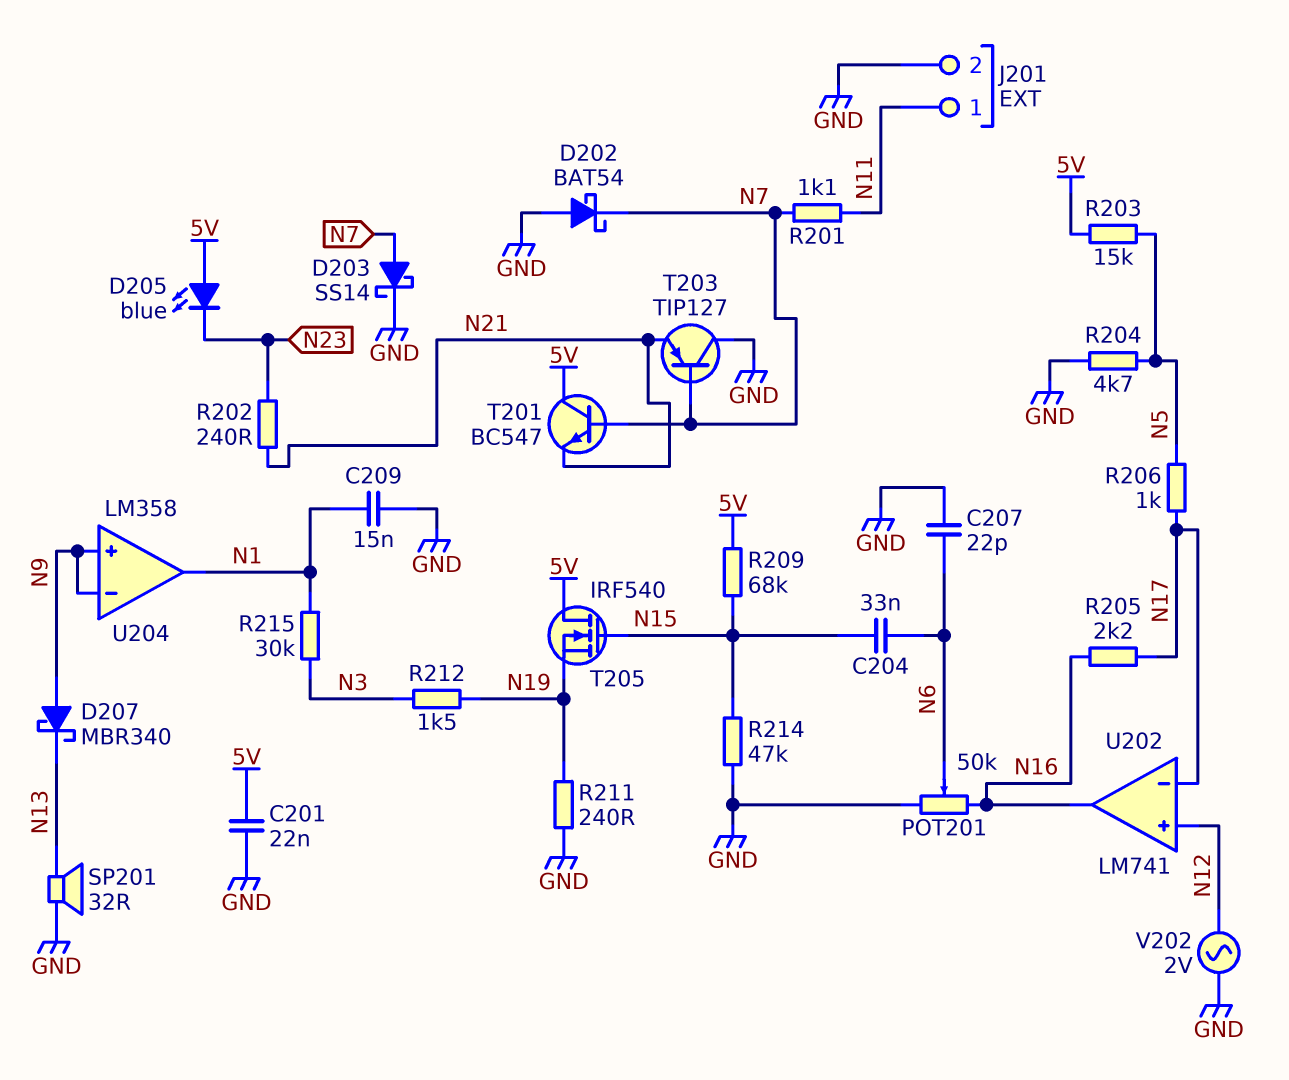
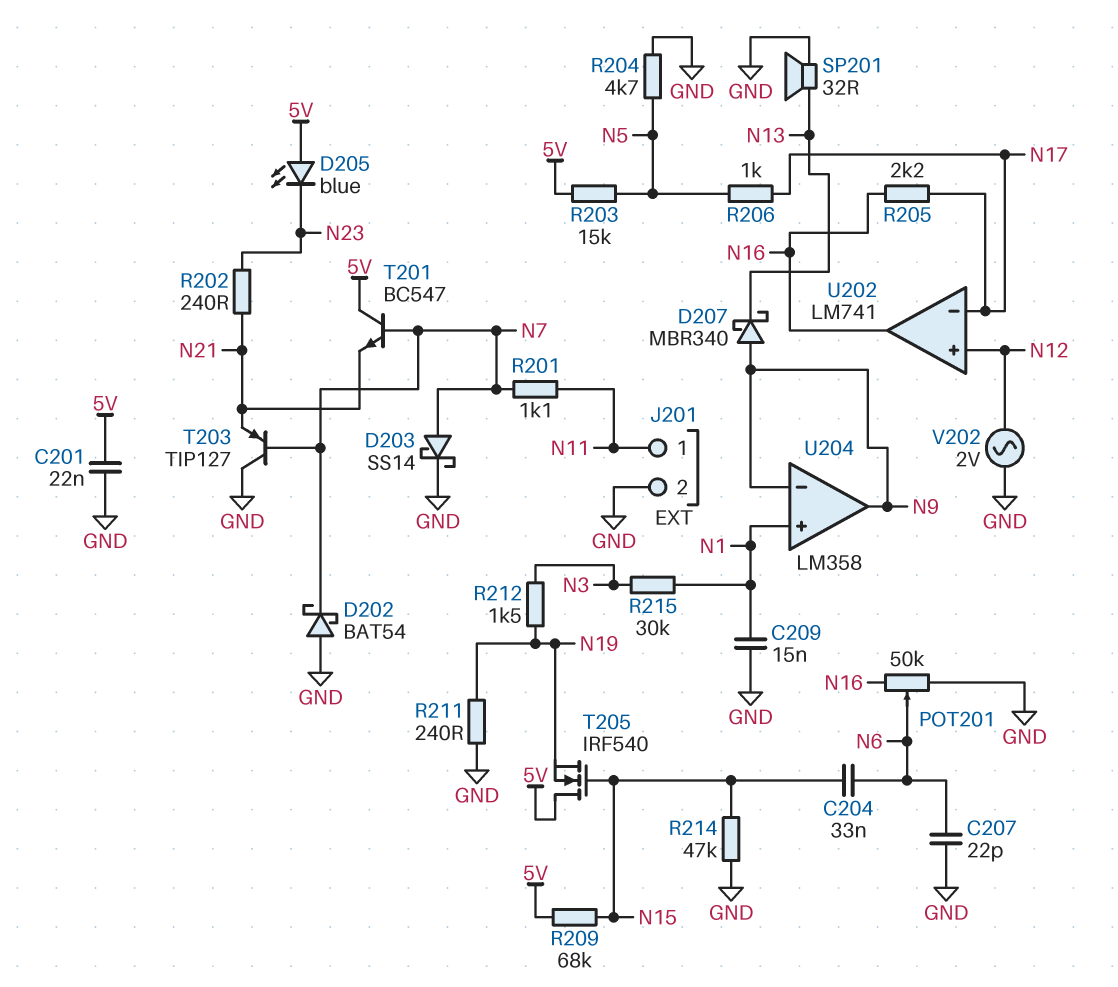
U204 pin in+: N9 -> N1
U204 pin out: N1 -> N9

